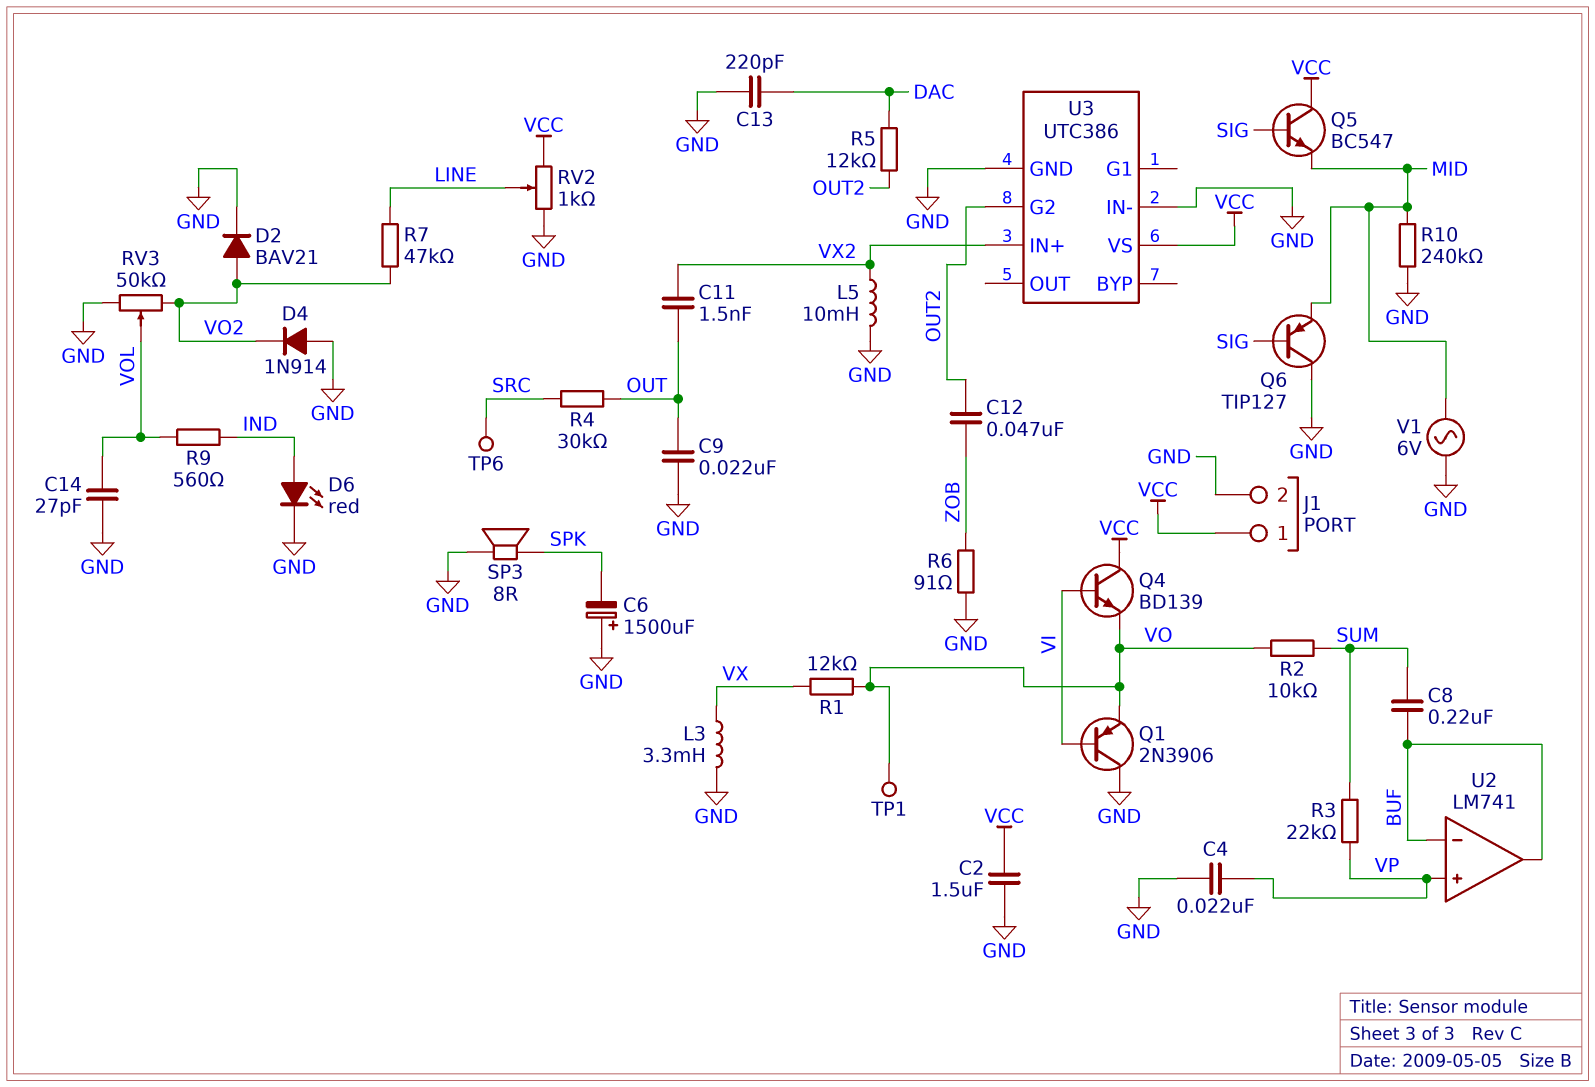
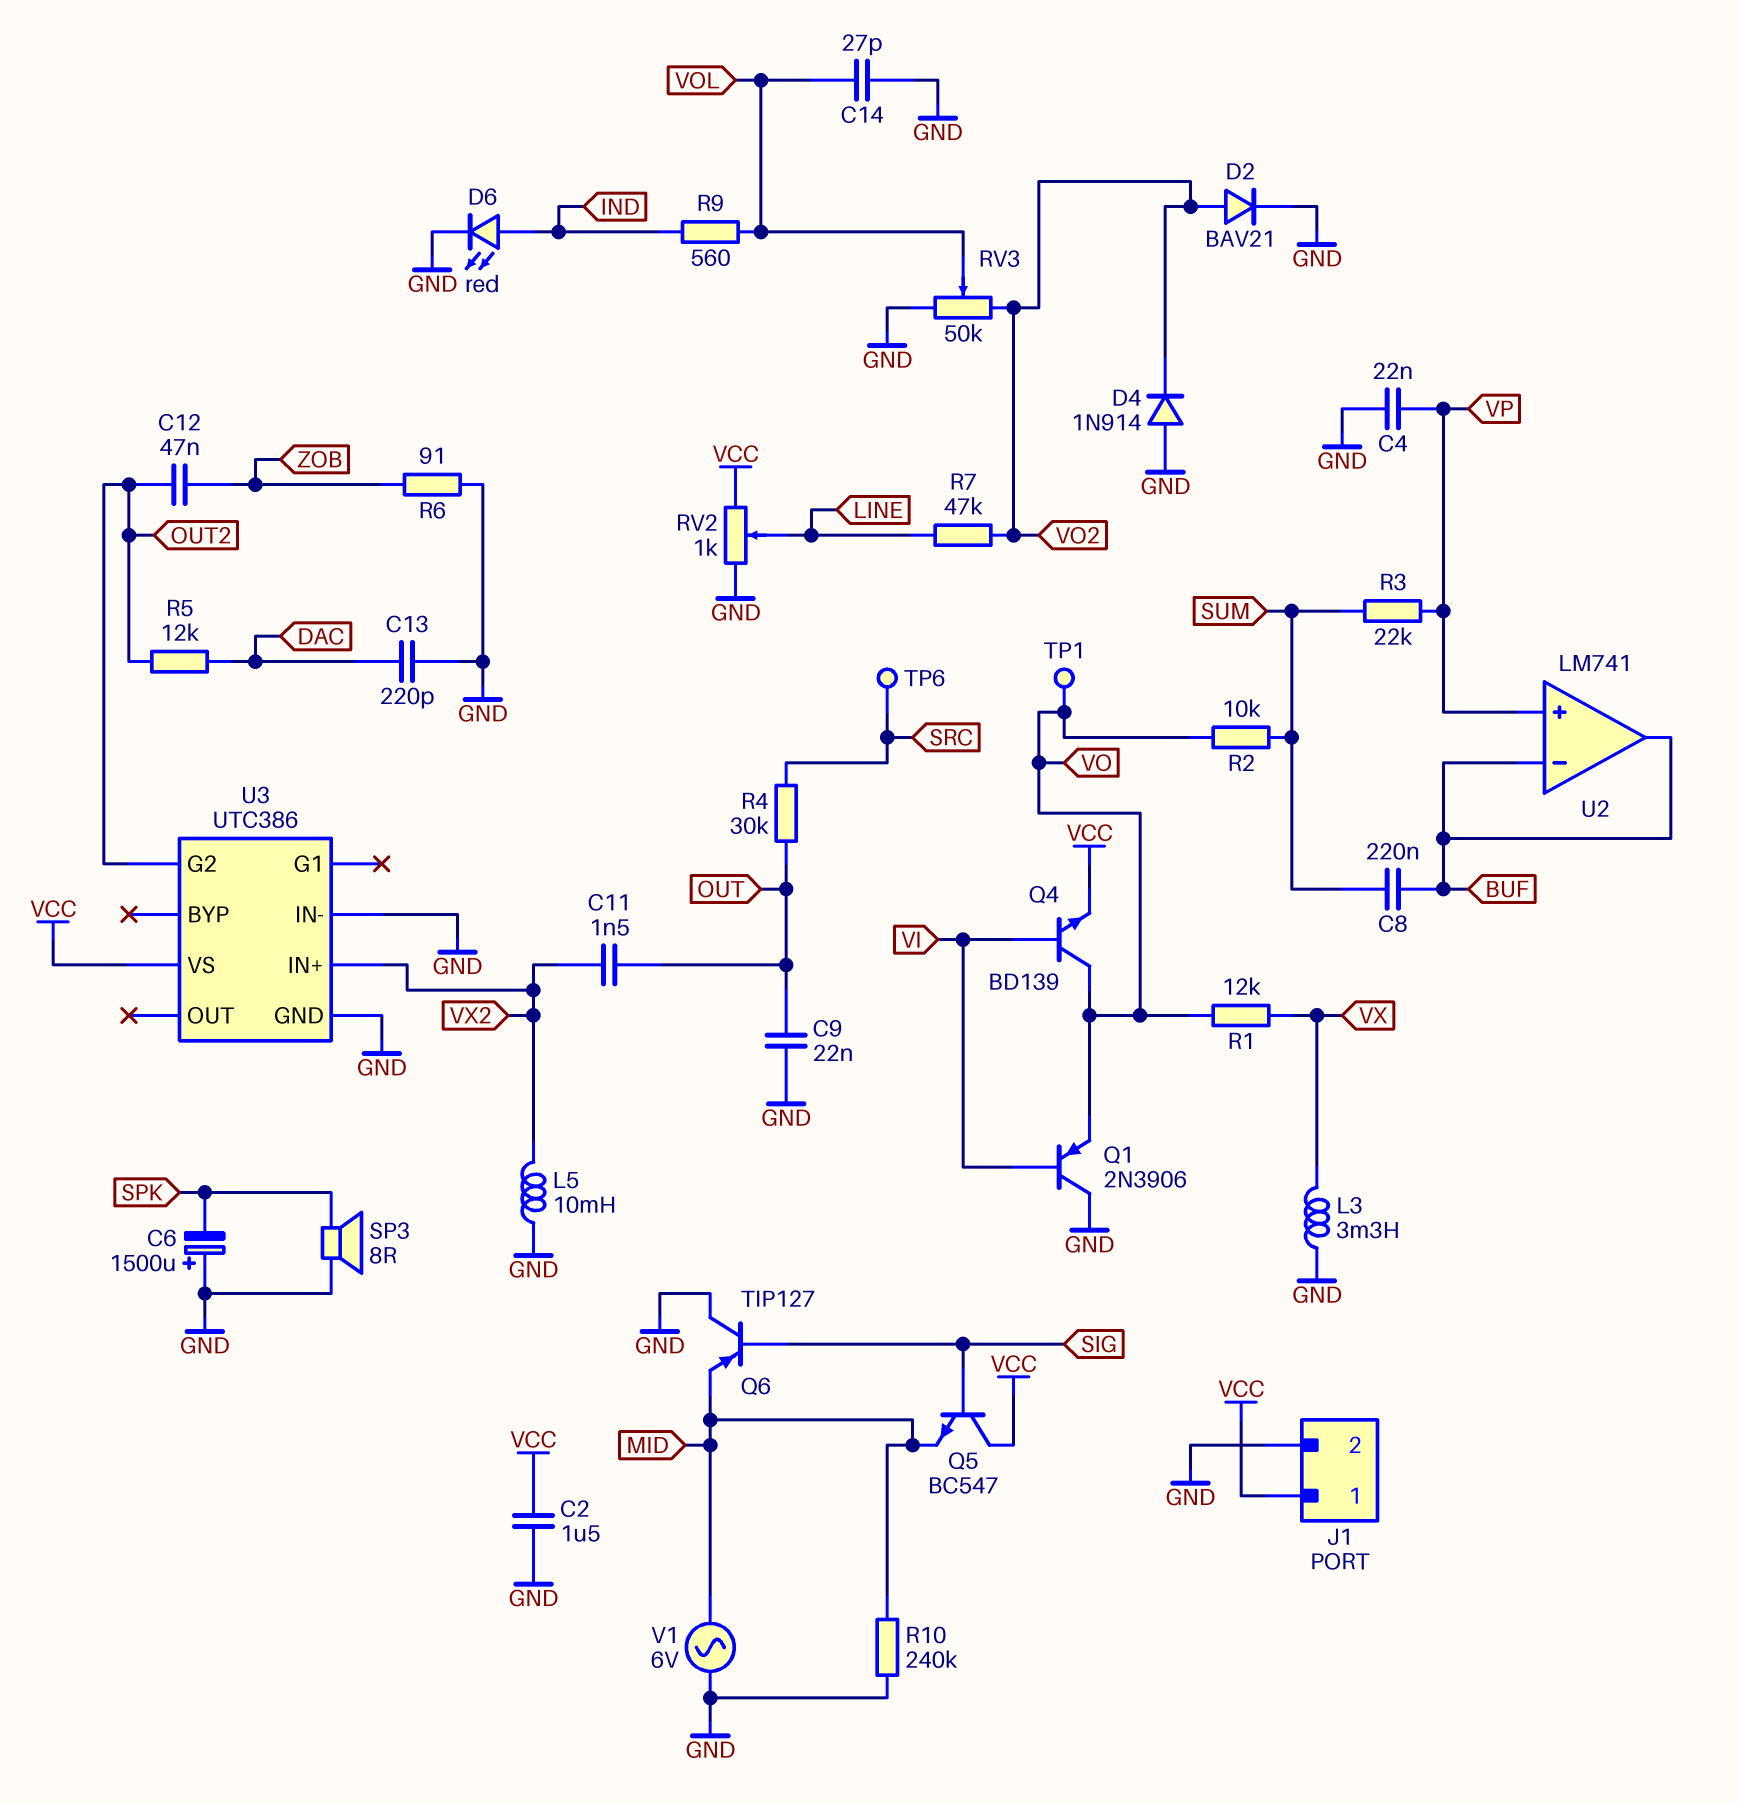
Q4: NPN BD139 (B VI, C VCC, E VO) -> NPN BD139 (B VI, C VO, E VCC)

